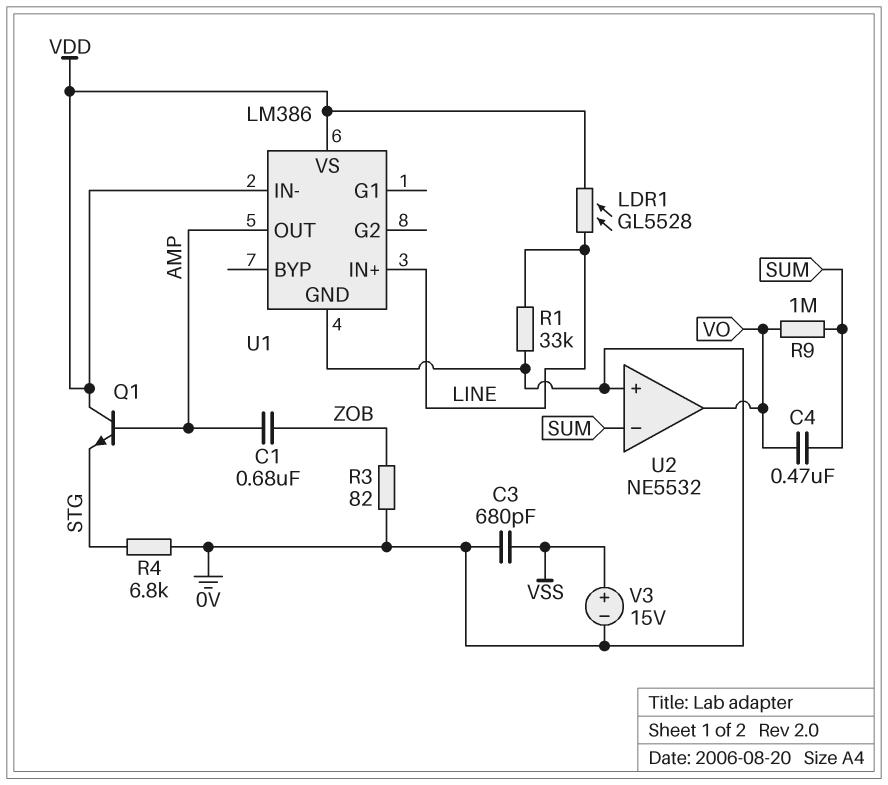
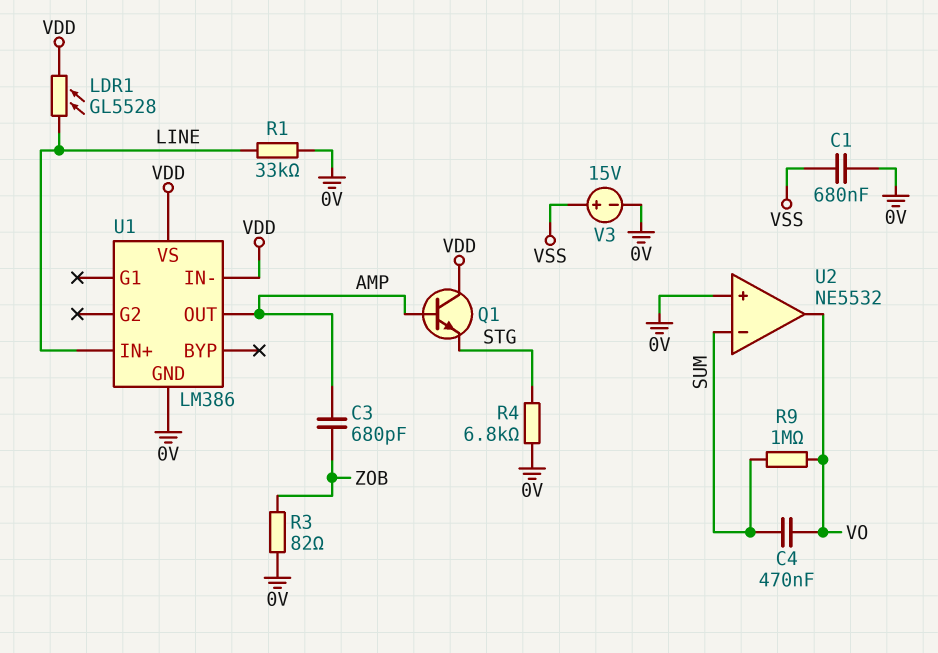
C1: 680nF (AMP, ZOB) -> 680nF (0V, VSS)
C3: 680pF (0V, VSS) -> 680pF (AMP, ZOB)

